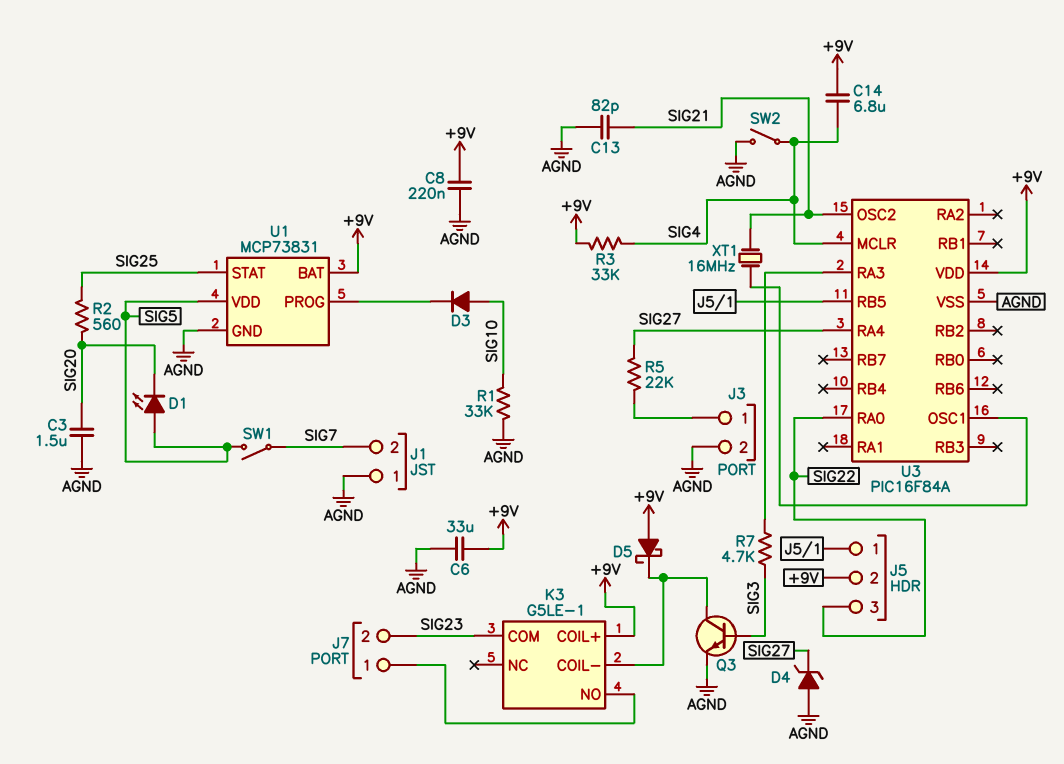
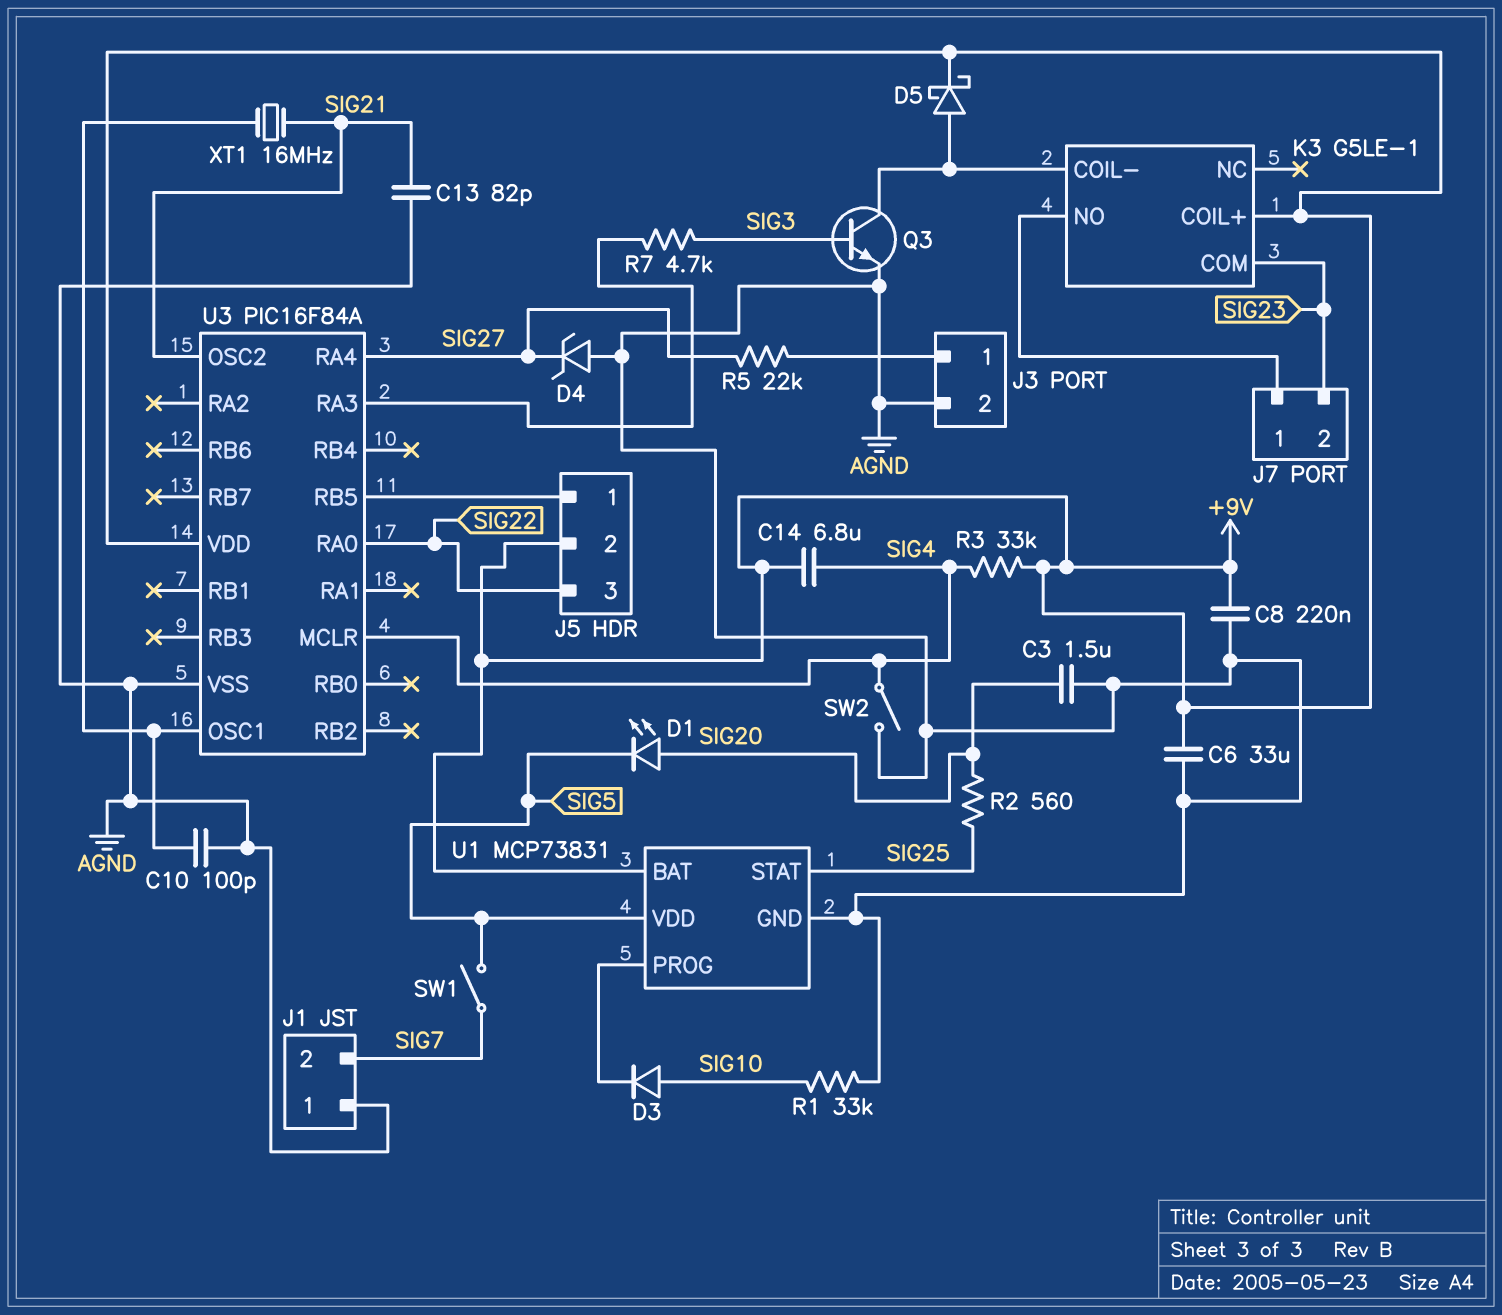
C10: none -> 100pF (AGND, U3/OSC1)
D1: LED (A SIG5, K SIG20) -> LED (A SIG20, K SIG5)
D5: schottky (A +9V, K K3/COIL-) -> schottky (A K3/COIL-, K +9V)

